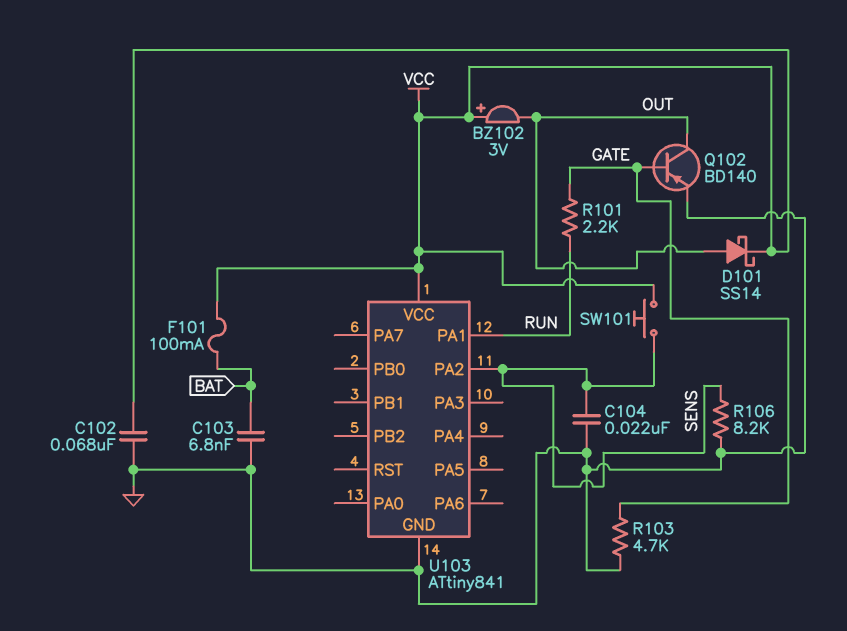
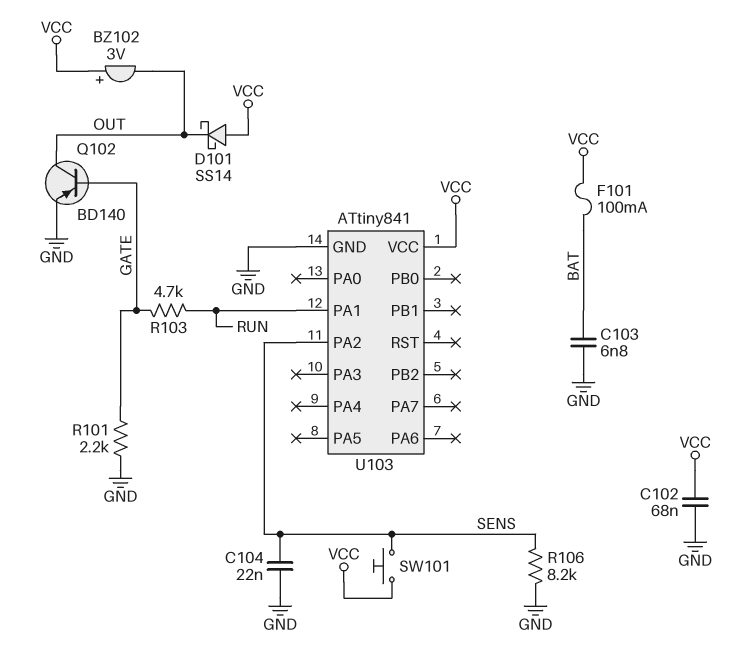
D101: schottky SS14 (A OUT, K VCC) -> schottky SS14 (A VCC, K OUT)
R101: 2.2k (GATE, RUN) -> 2.2k (GATE, GND)
R103: 4.7k (GATE, GND) -> 4.7k (GATE, RUN)

